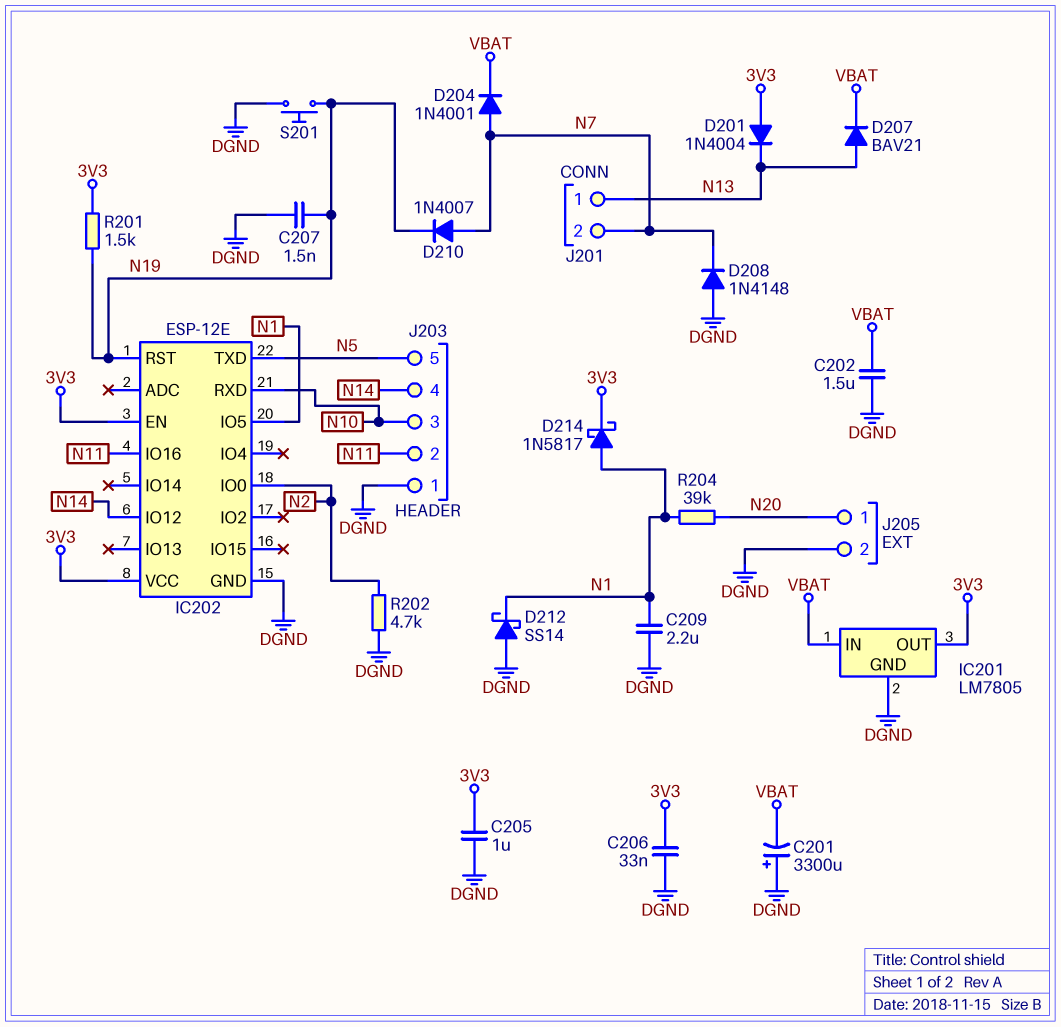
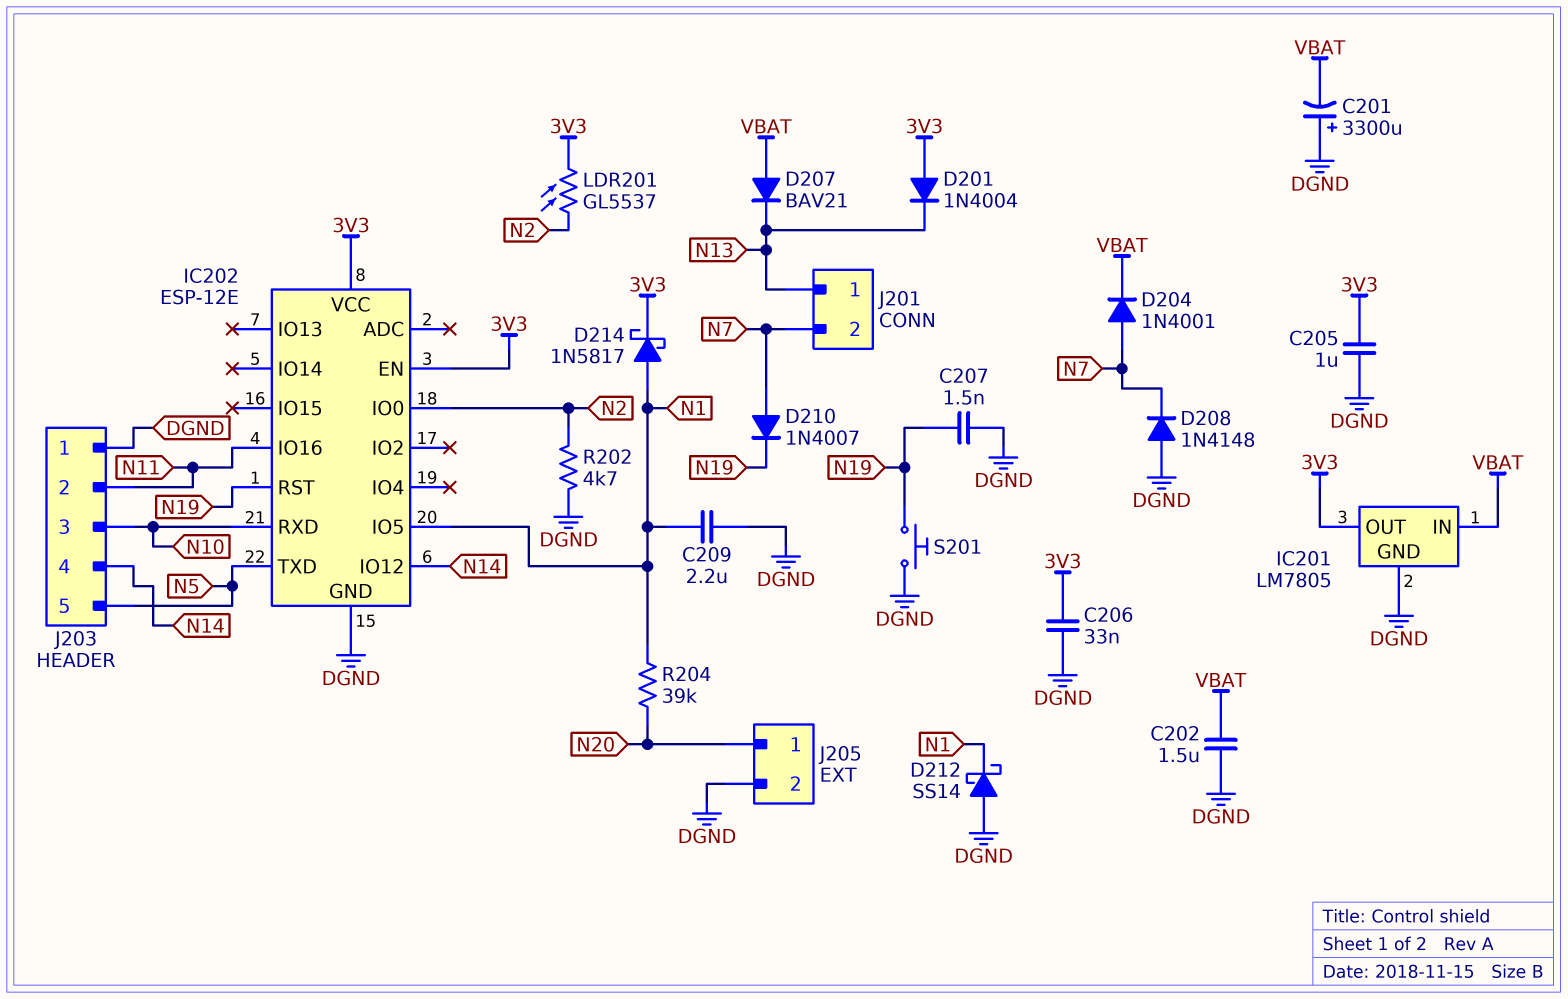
D207: diode BAV21 (A N13, K VBAT) -> diode BAV21 (A VBAT, K N13)
LDR201: none -> GL5537 (3V3, N2)
R201: 1.5k (3V3, N19) -> none

